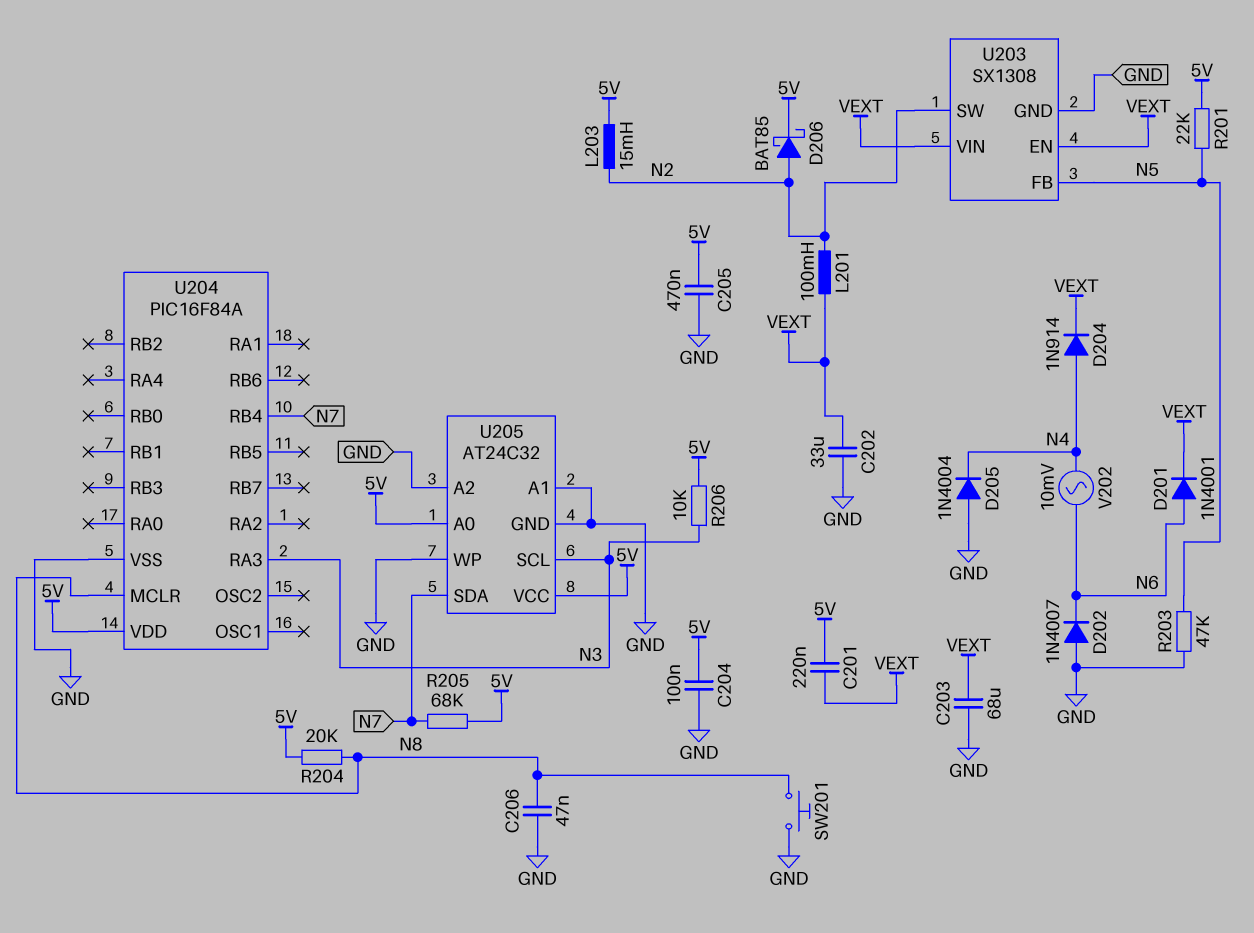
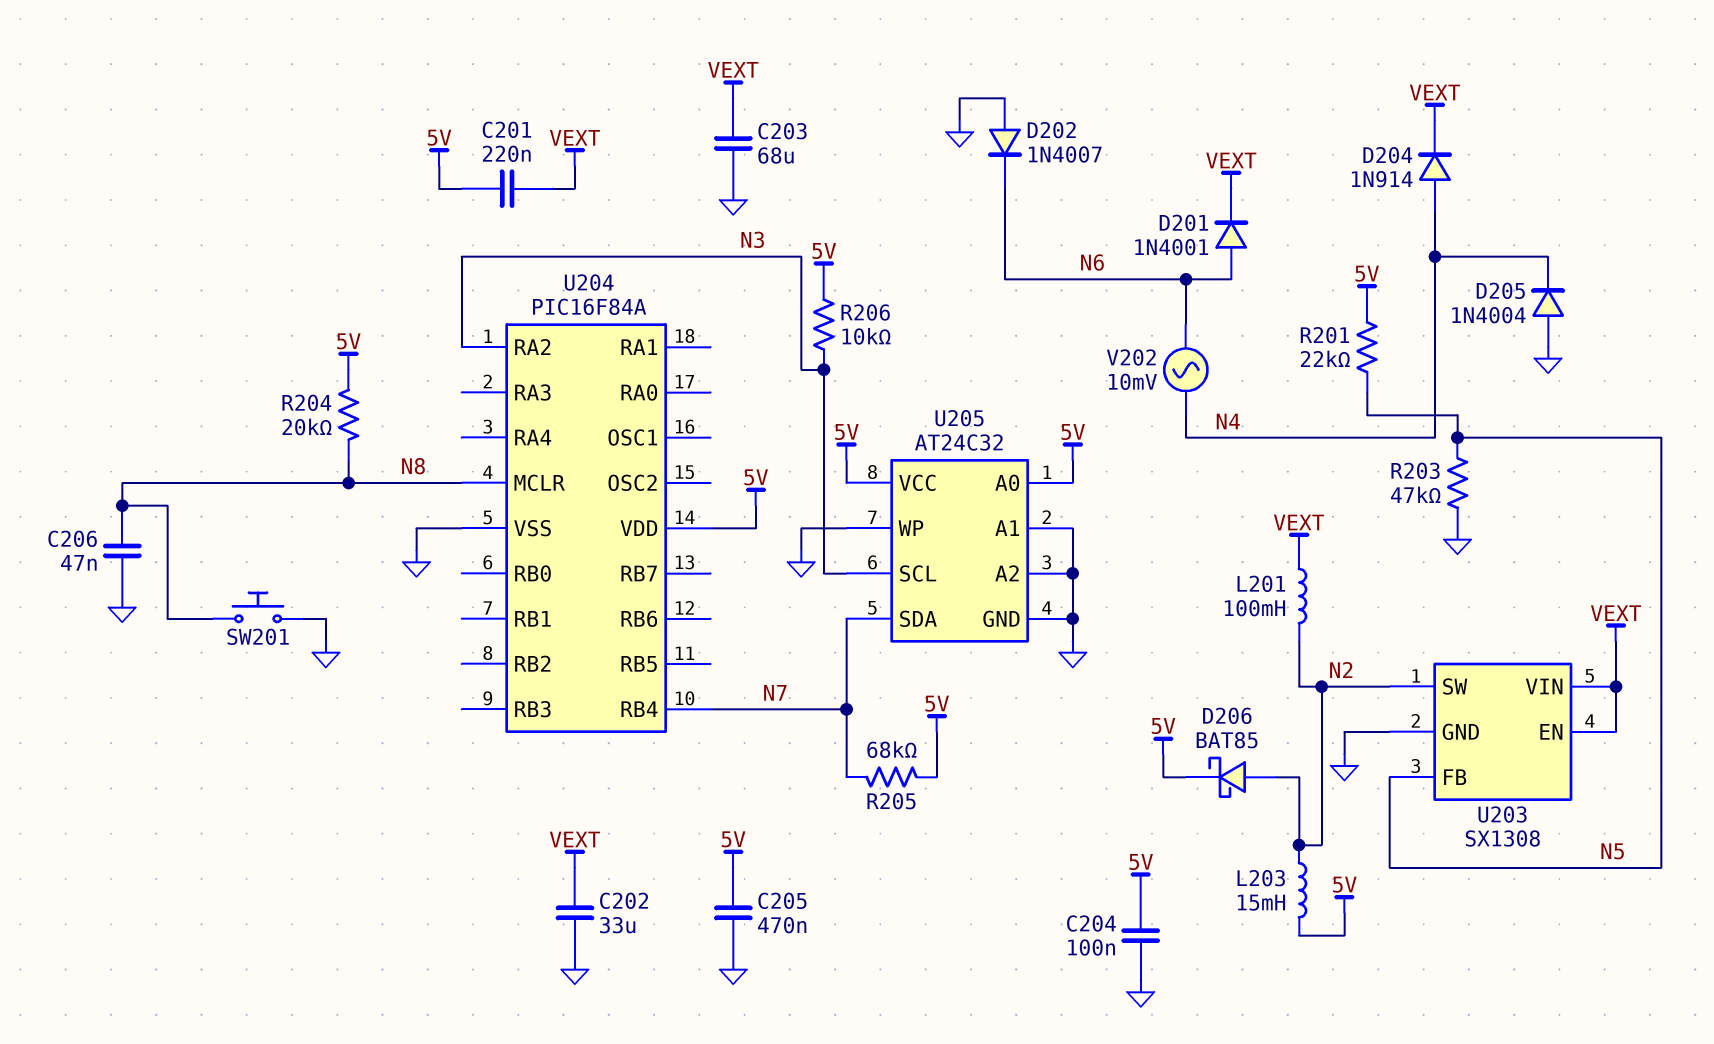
U204 pin RA2: none -> N3
U204 pin RA3: N3 -> none

